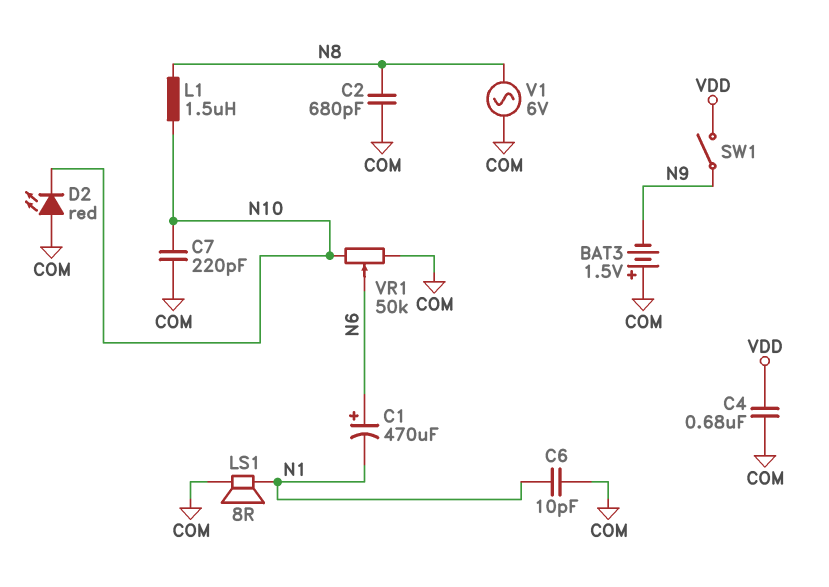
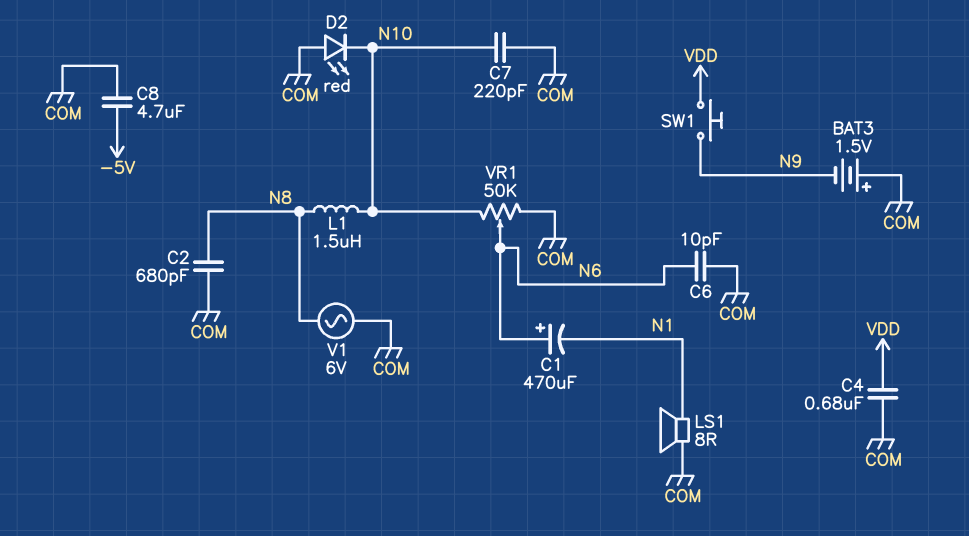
C6: 10pF (COM, N1) -> 10pF (COM, N6)
C8: none -> 4.7uF (-5V, COM)
SW1: switch (N9, VDD) -> button (N9, VDD)

